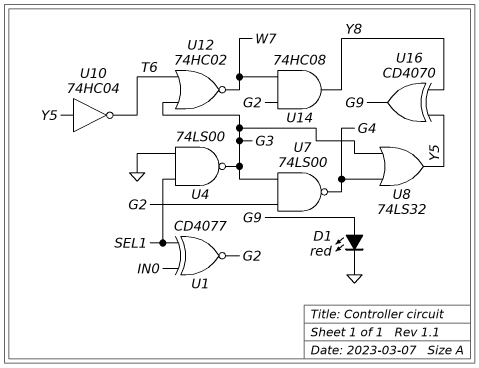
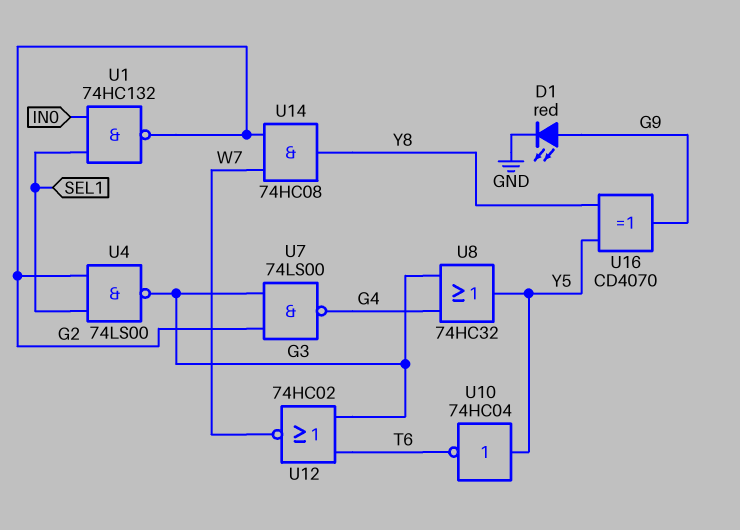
U1: XNOR CD4077 (in IN0, in SEL1, out G2) -> NAND 74HC132 (in IN0, in SEL1, out G2)
U4: NAND 74LS00 (in GND, in SEL1, out G3) -> NAND 74LS00 (in G2, in SEL1, out G3)
U8: OR 74LS32 (in G3, in G4, out Y5) -> OR 74HC32 (in G3, in G4, out Y5)

